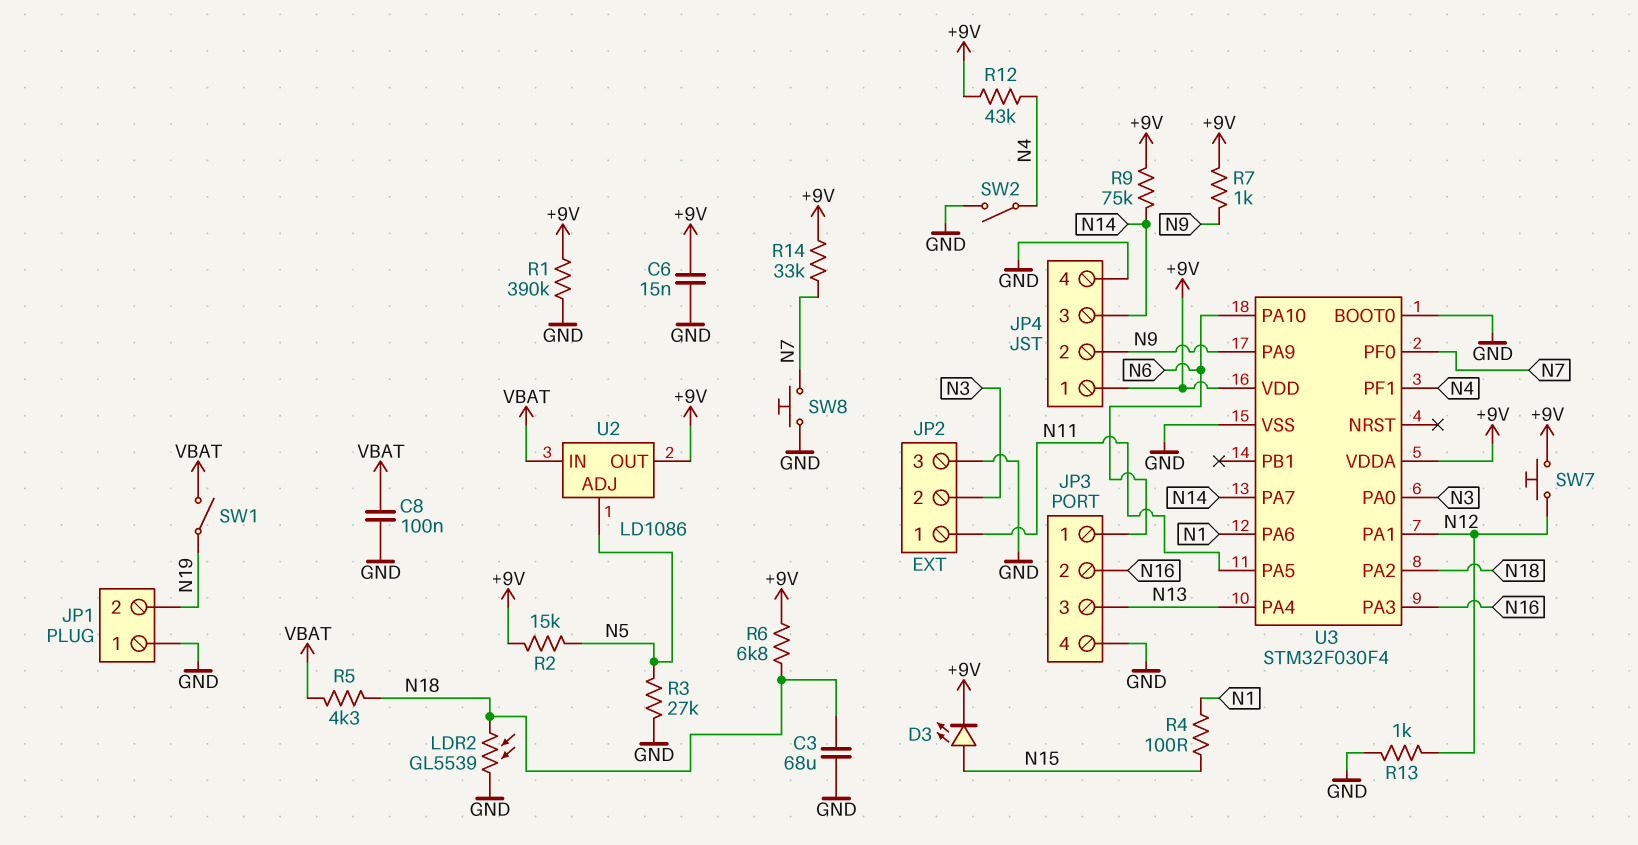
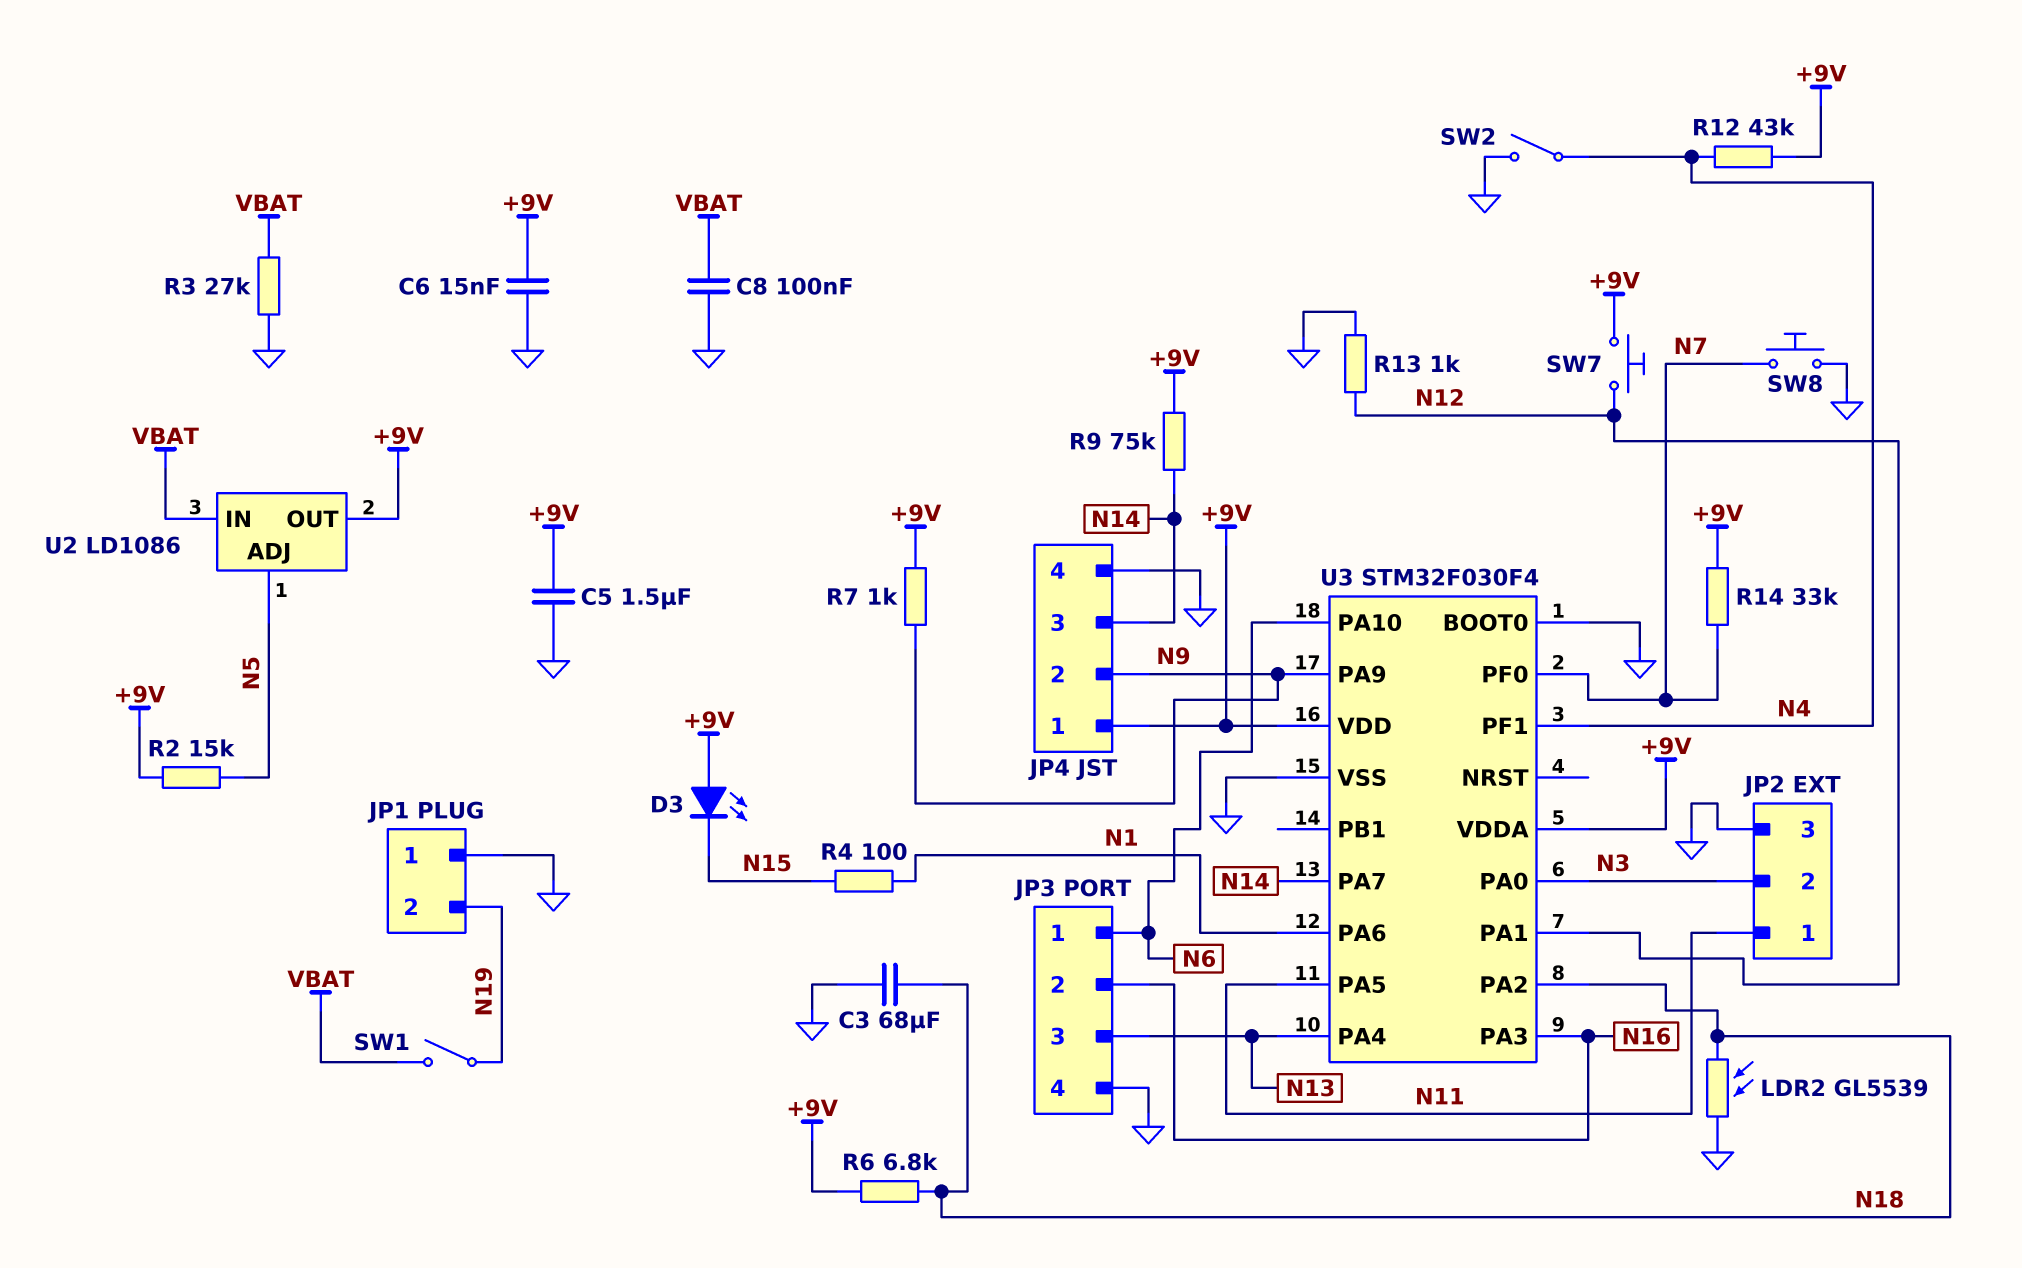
C5: none -> 1.5uF (+9V, GND)
D3: LED (A N15, K +9V) -> LED (A +9V, K N15)
R1: 390k (+9V, GND) -> none
R3: 27k (GND, N5) -> 27k (GND, VBAT)
R5: 4.3k (N18, VBAT) -> none

